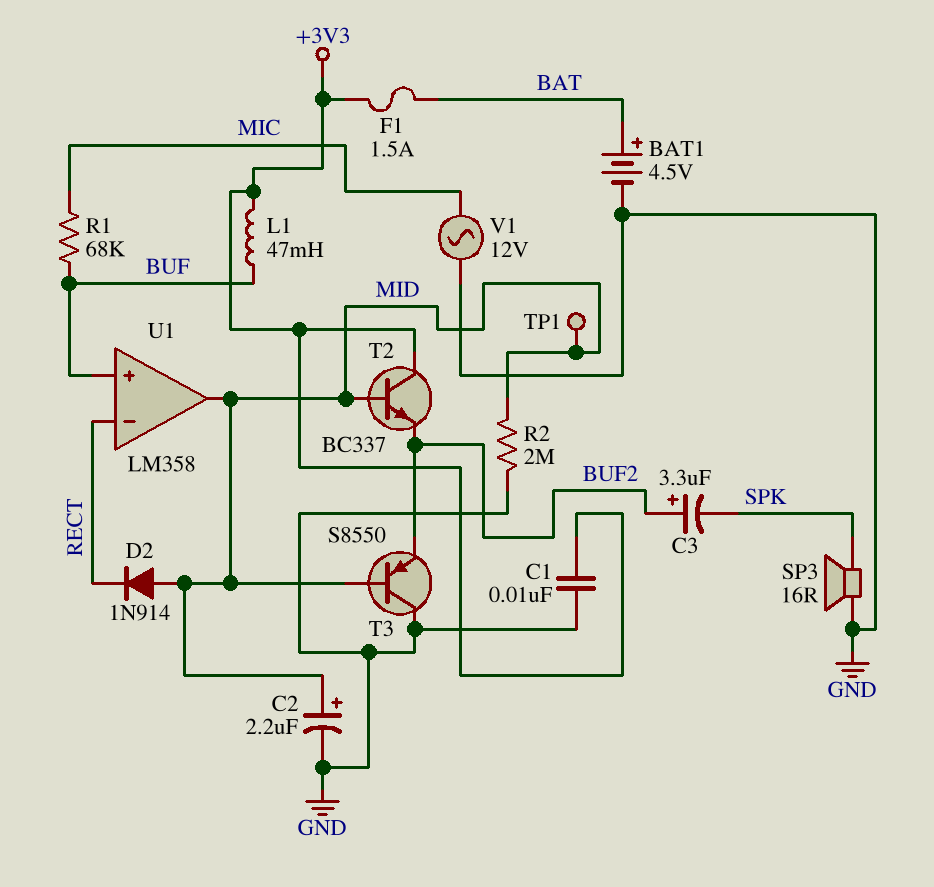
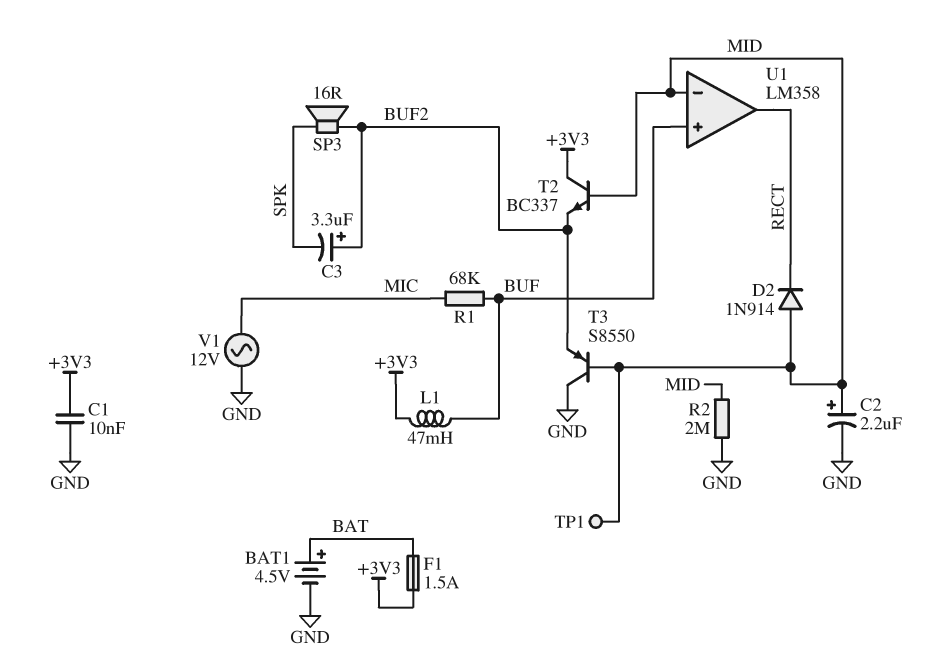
SP3: speaker 16R (GND, SPK) -> speaker 16R (BUF2, SPK)
U1 pin in-: RECT -> MID
U1 pin out: MID -> RECT

